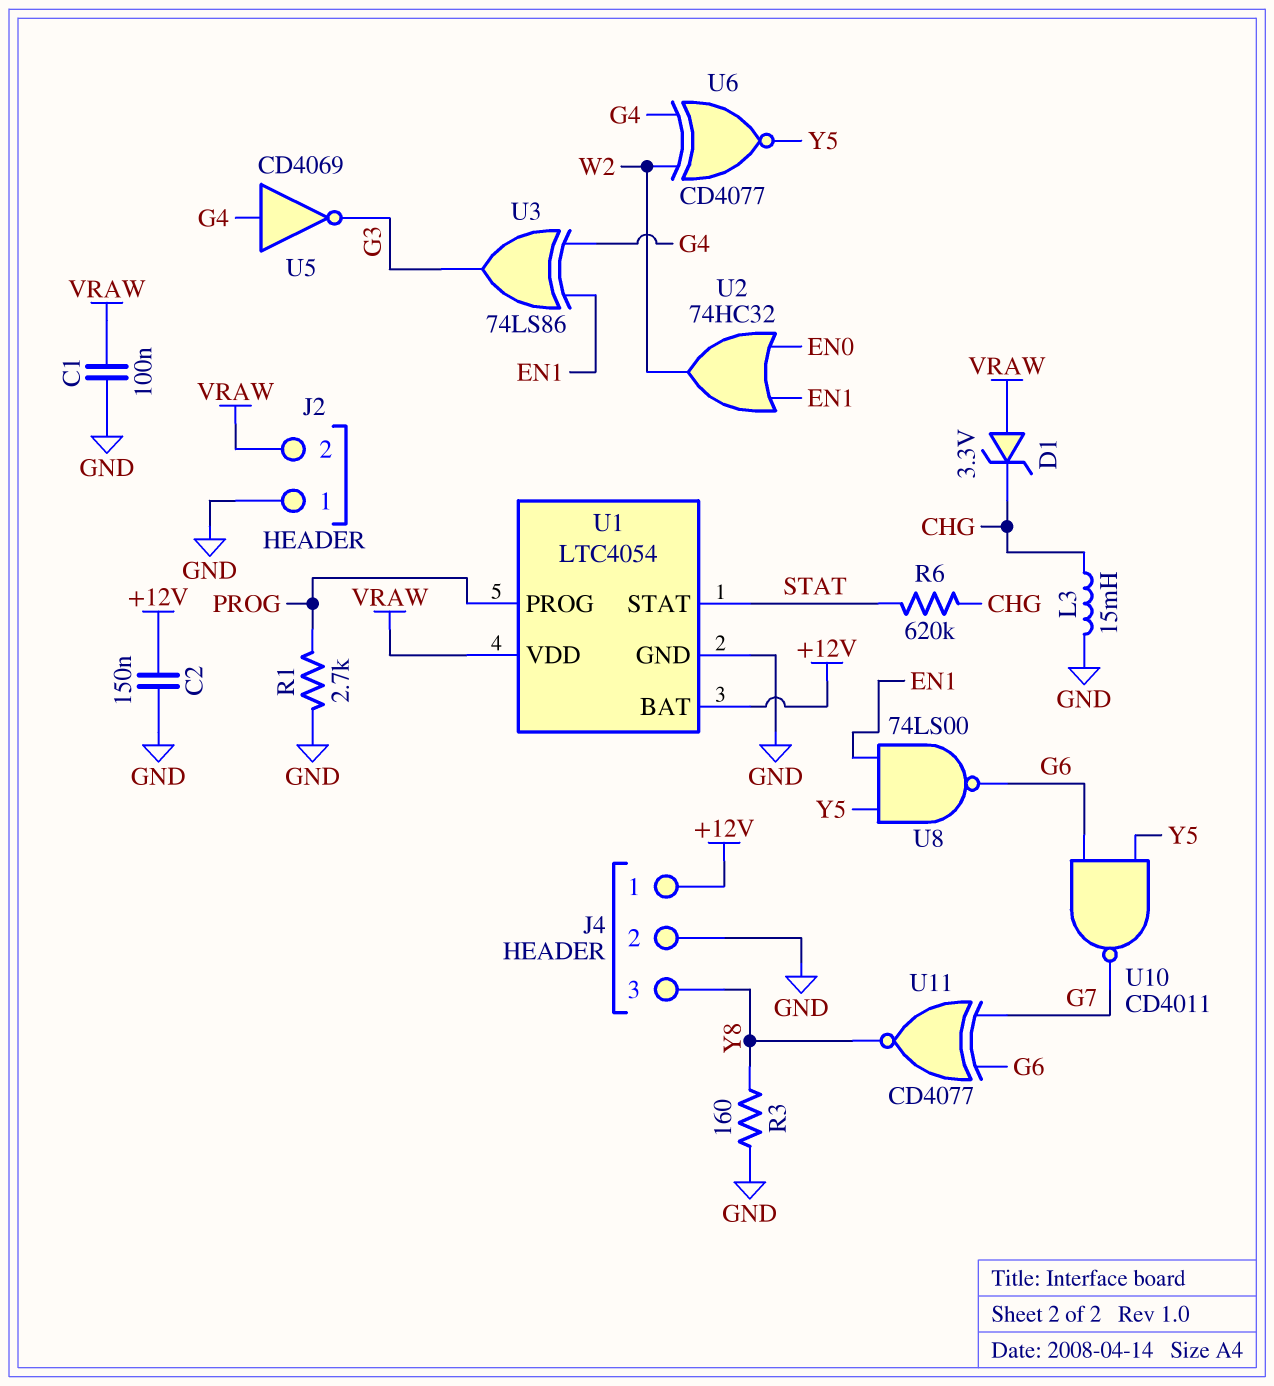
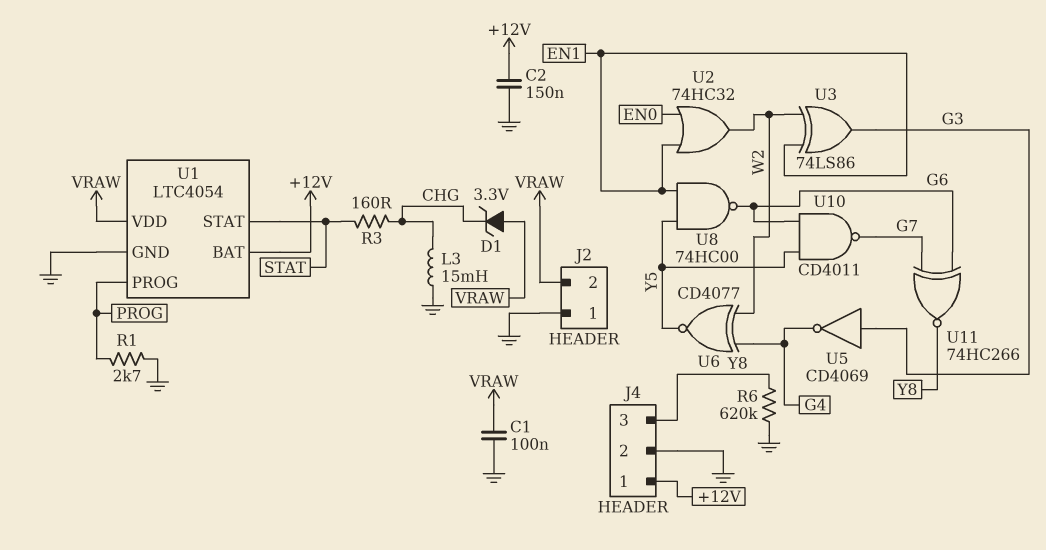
R3: 160 (GND, Y8) -> 160 (CHG, STAT)
R6: 620k (CHG, STAT) -> 620k (GND, Y8)
U3: XOR 74LS86 (in EN1, in G4, out G3) -> XOR 74LS86 (in EN1, in W2, out G3)
U5: NOT CD4069 (in G4, out G3) -> NOT CD4069 (in G3, out G4)
U8: NAND 74LS00 (in EN1, in Y5, out G6) -> NAND 74HC00 (in EN1, in Y5, out G6)
U11: XNOR CD4077 (in G6, in G7, out Y8) -> XNOR 74HC266 (in G6, in G7, out Y8)

